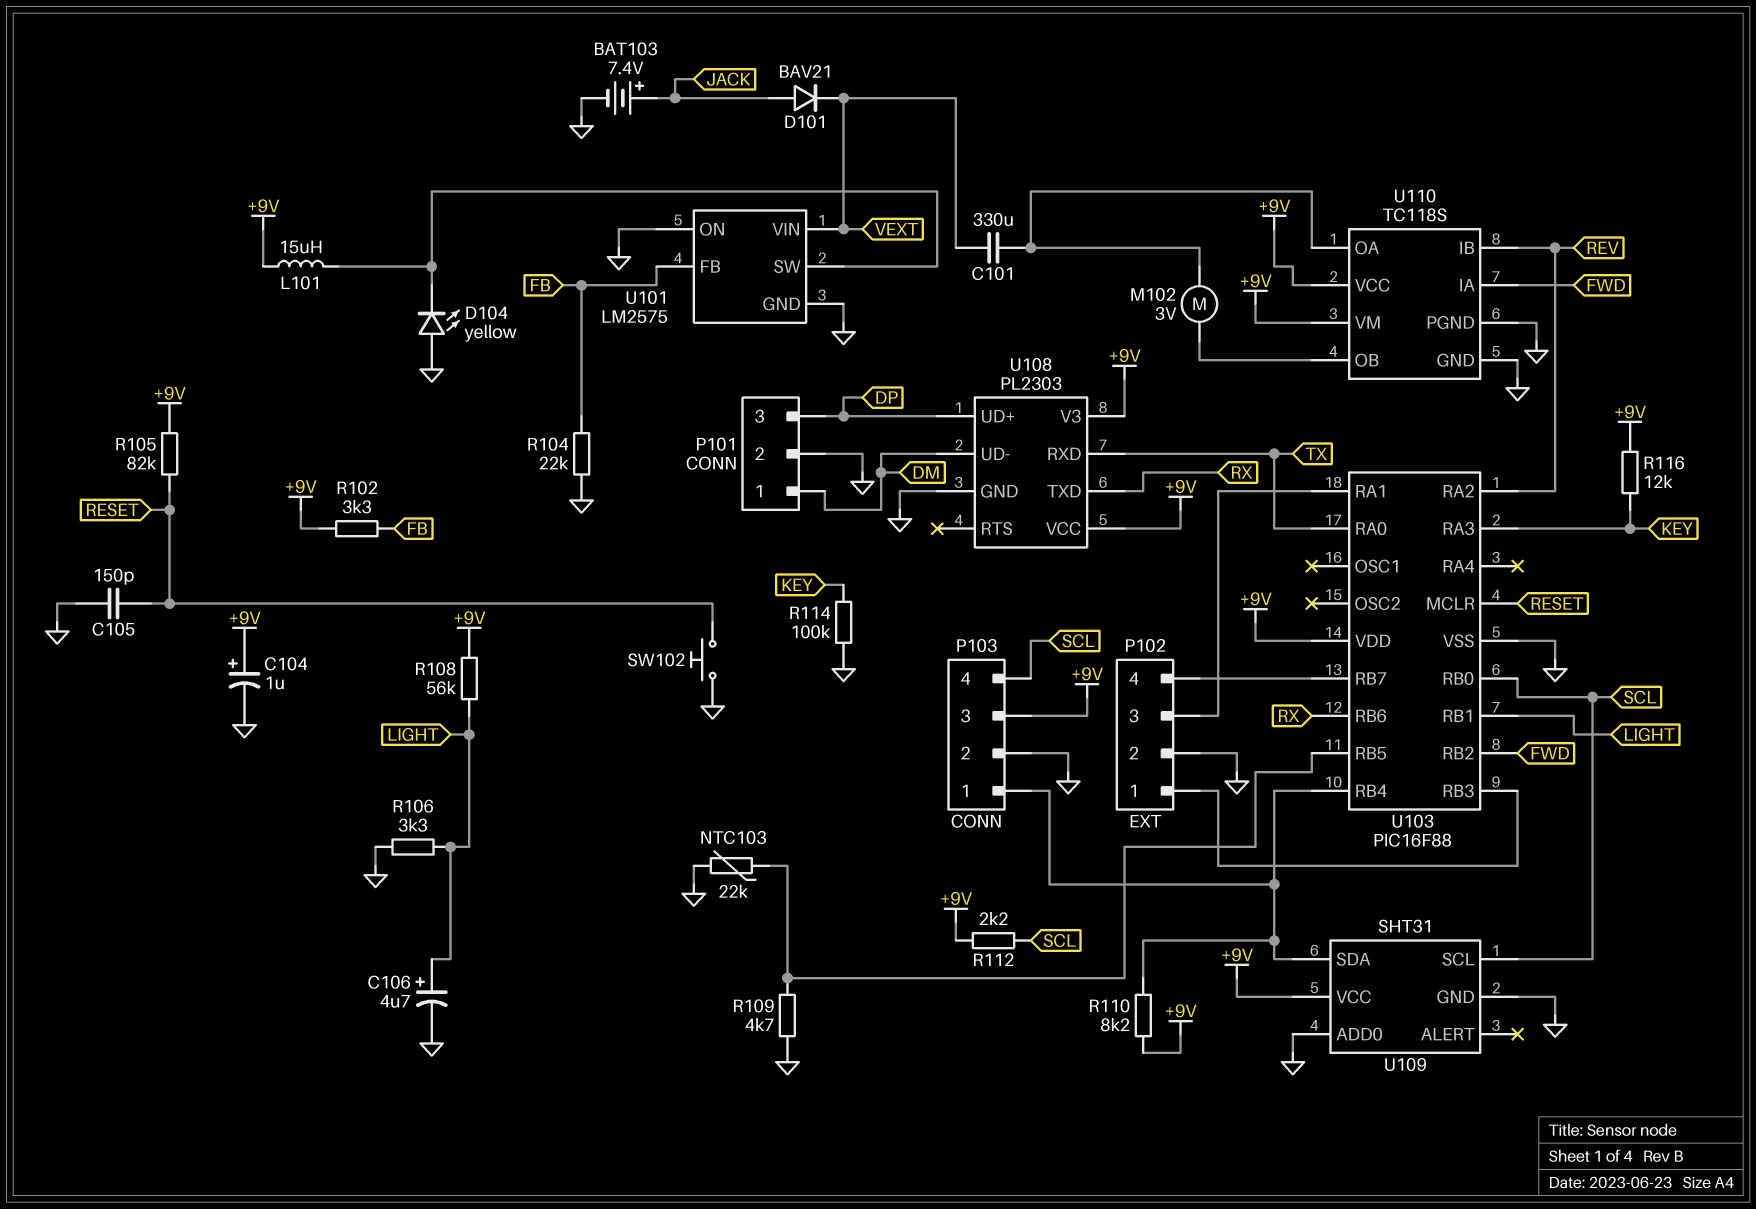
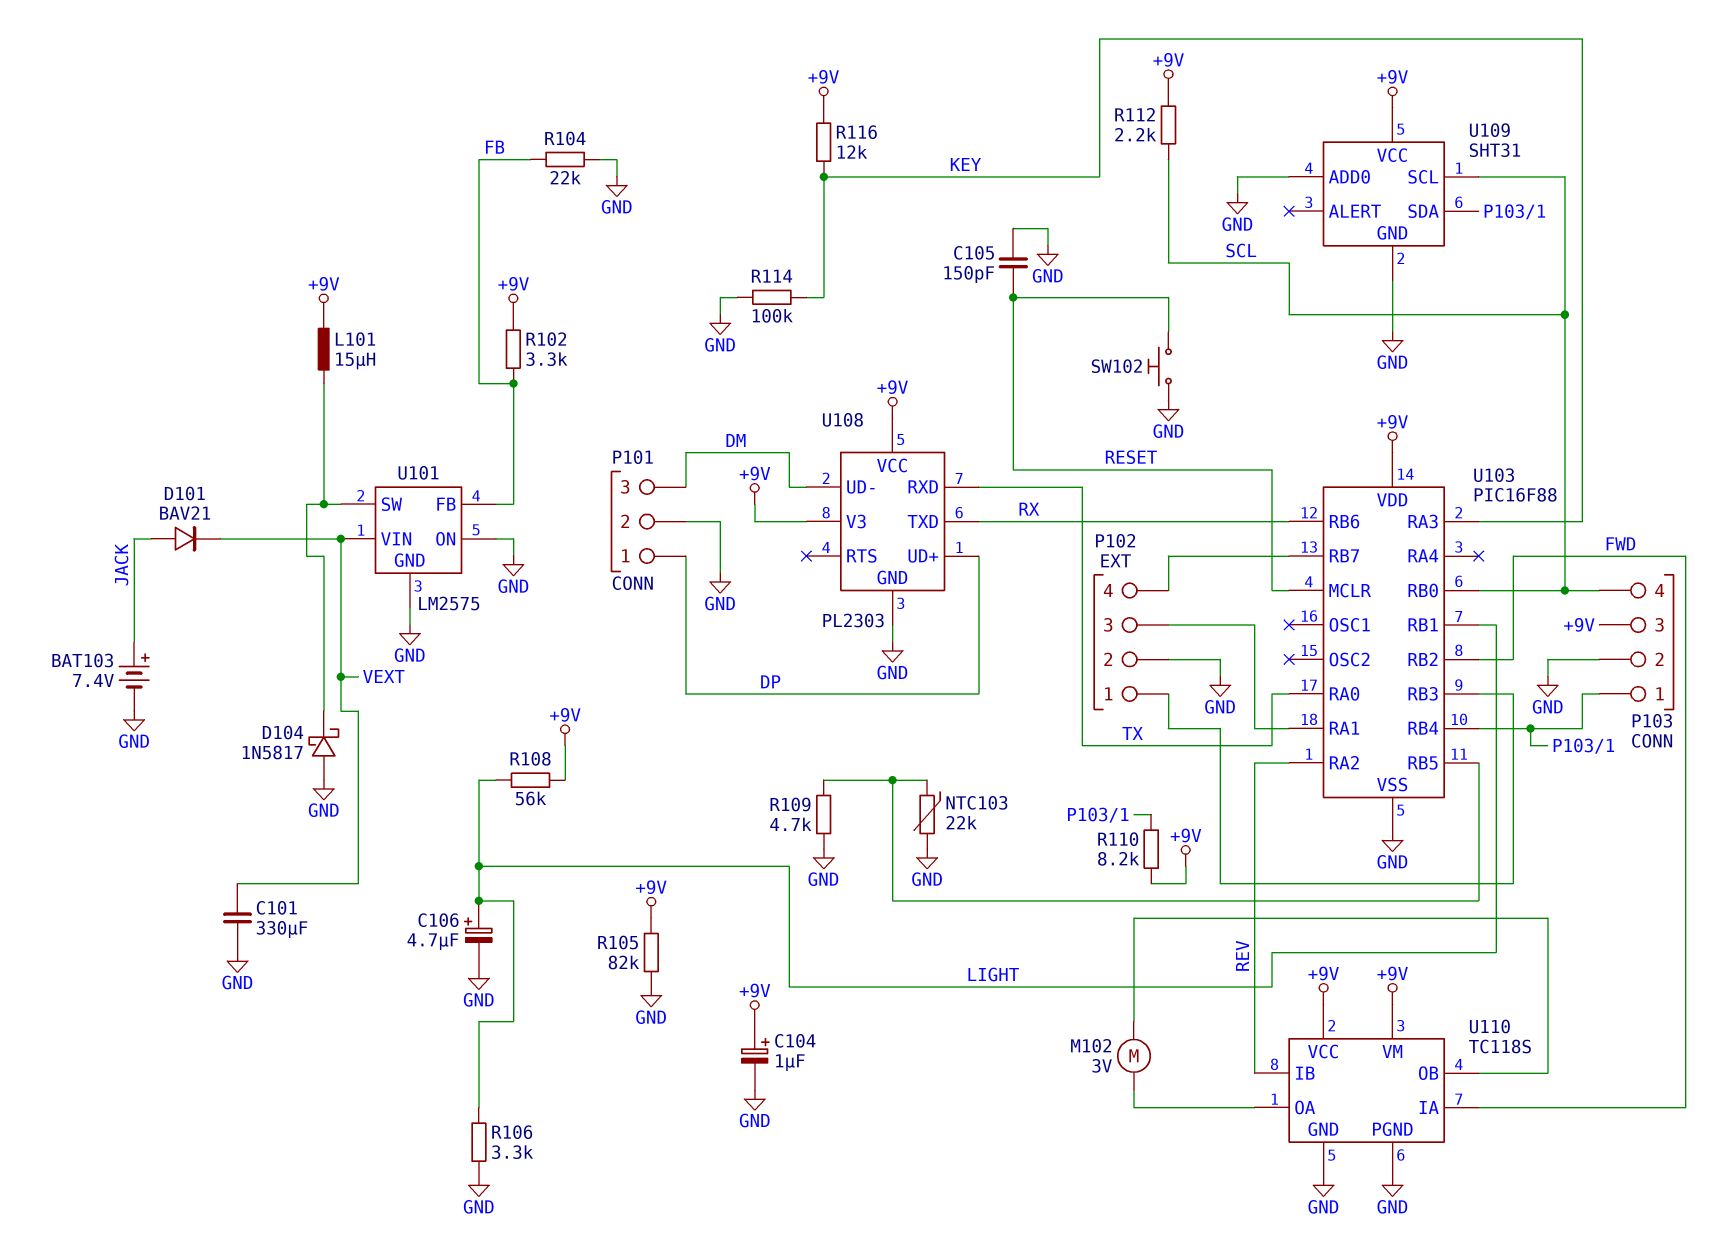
C101: 330uF (U110/OA, VEXT) -> 330uF (GND, VEXT)
D104: LED yellow (A GND, K U101/SW) -> schottky 1N5817 (A GND, K U101/SW)
P101 pin 1: DM -> DP
P101 pin 3: DP -> DM
R105: 82k (+9V, RESET) -> 82k (+9V, GND)

